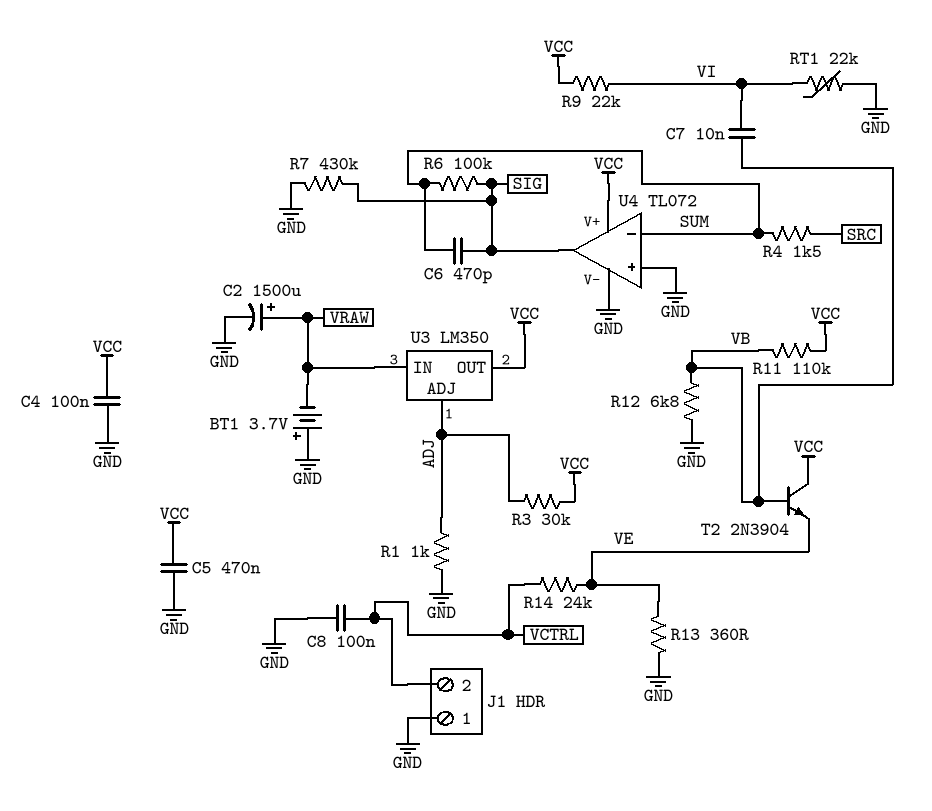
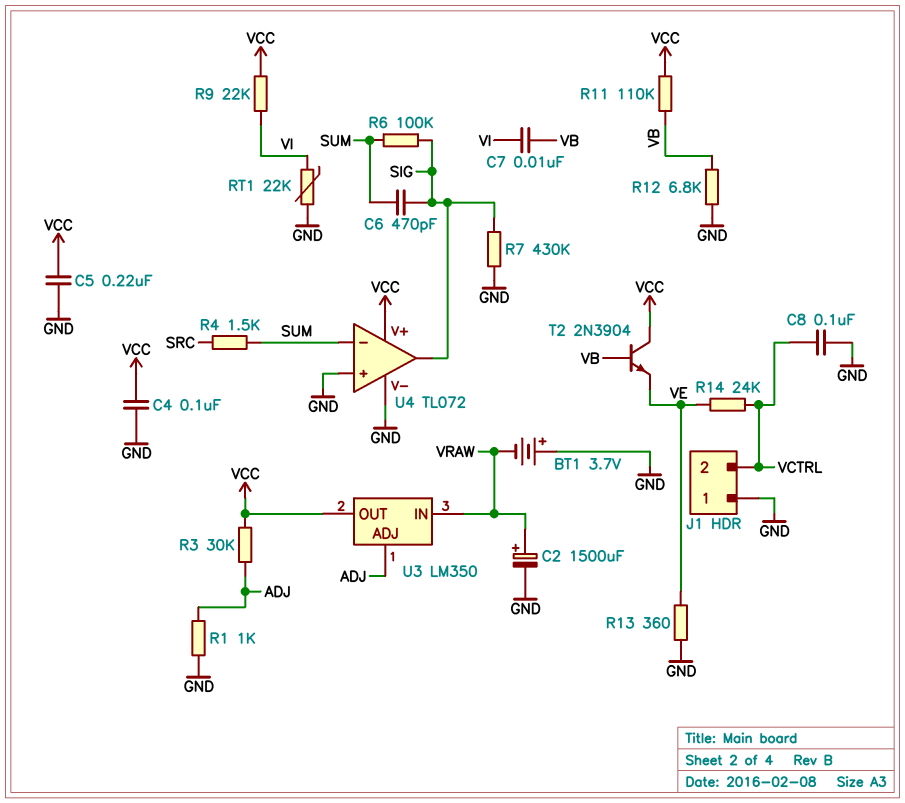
C5: 470nF (GND, VCC) -> 220nF (GND, VCC)

